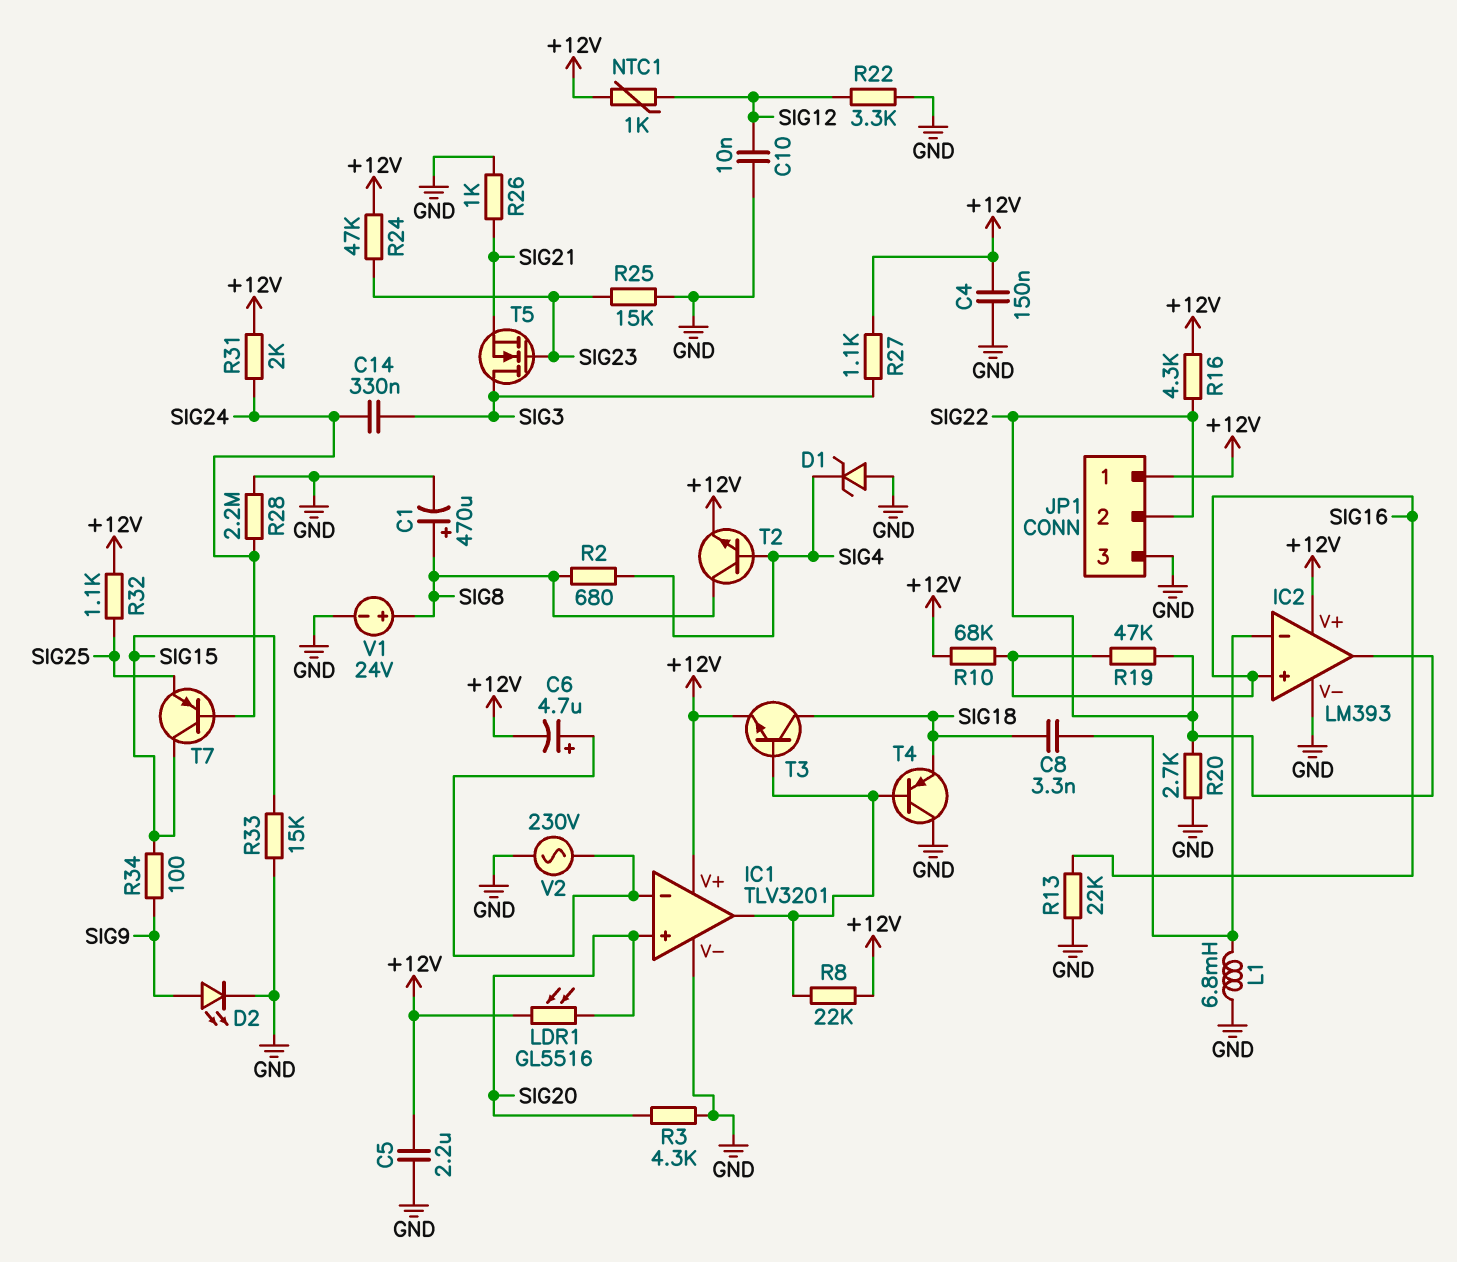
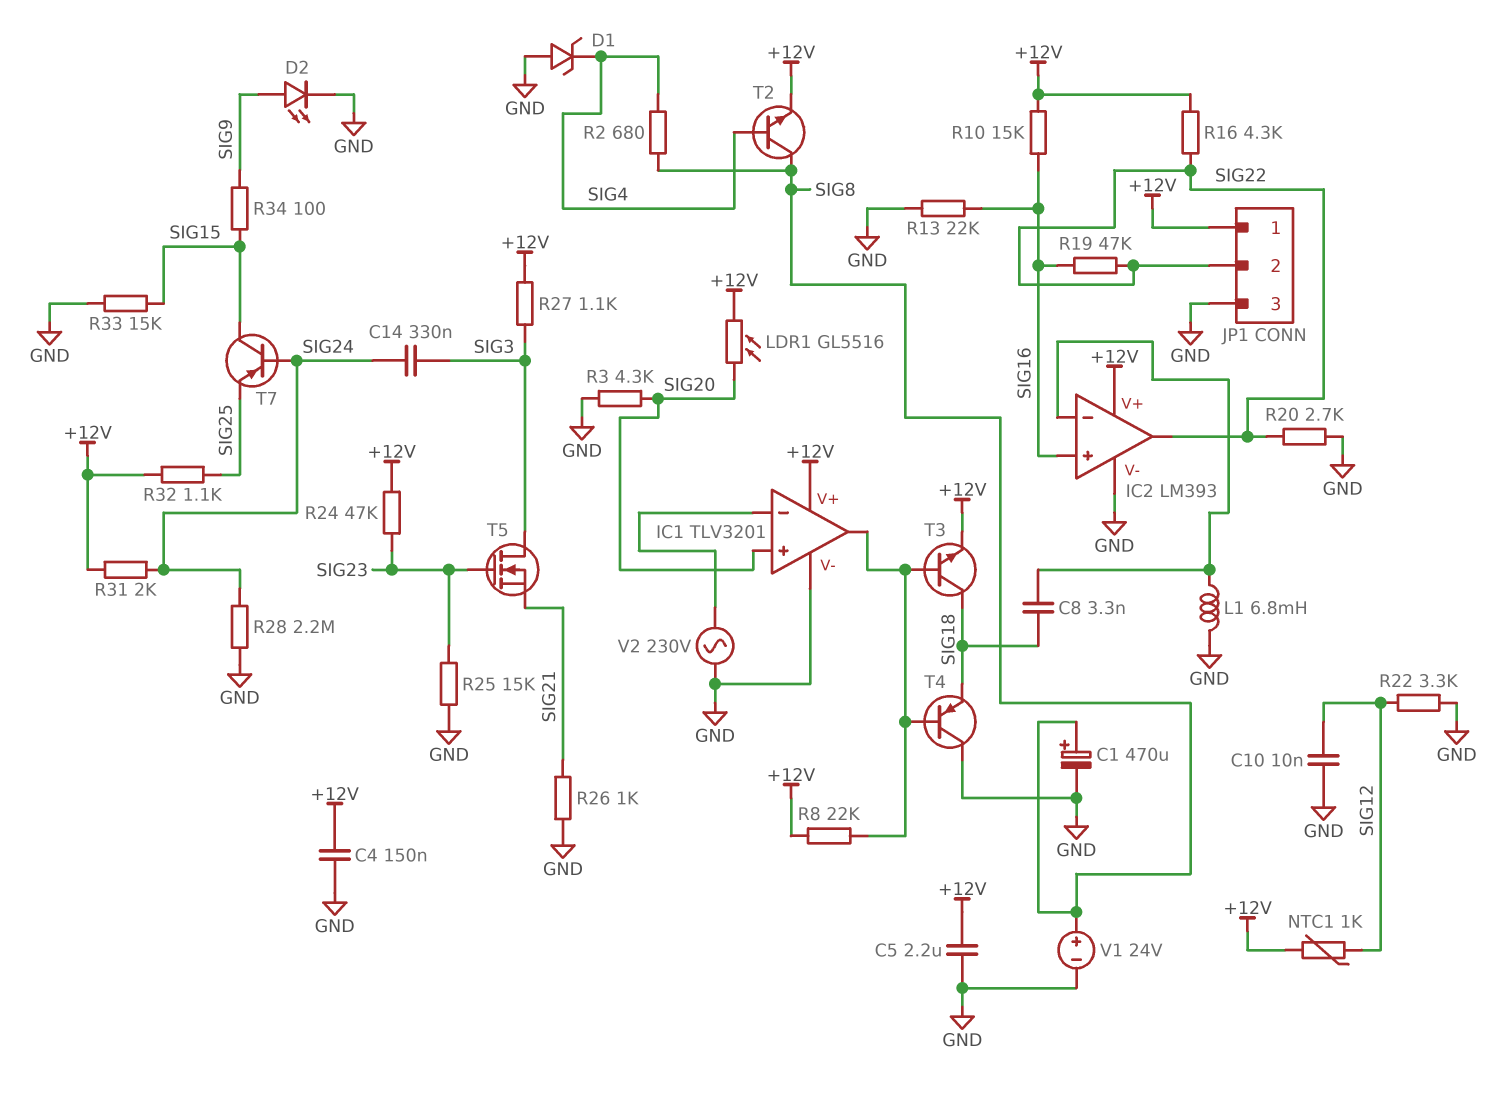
C6: 4.7uF (plus IC1/in-, minus +12V) -> none
R10: 68k (+12V, SIG16) -> 15k (+12V, SIG16)

